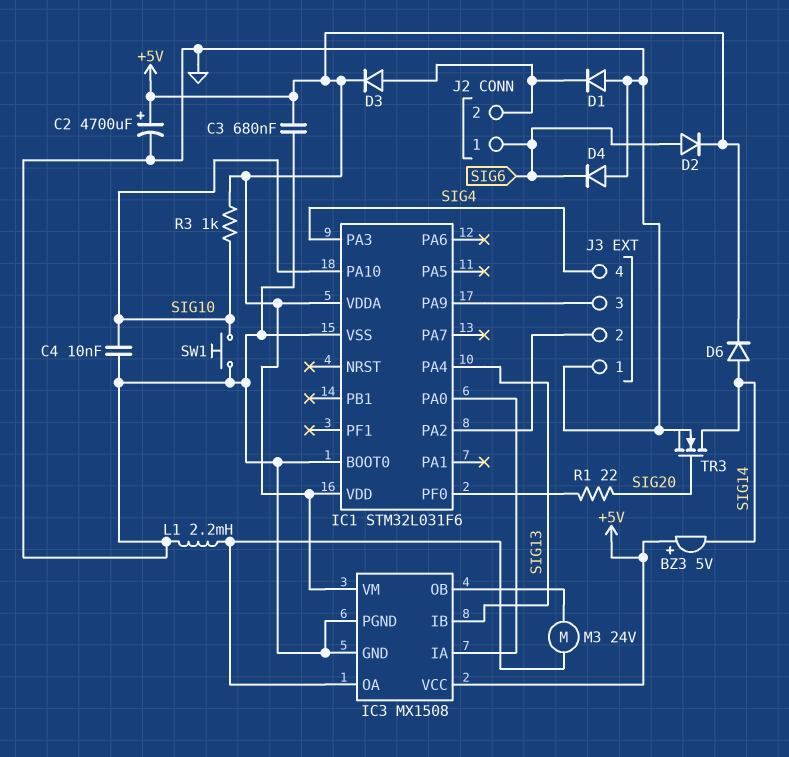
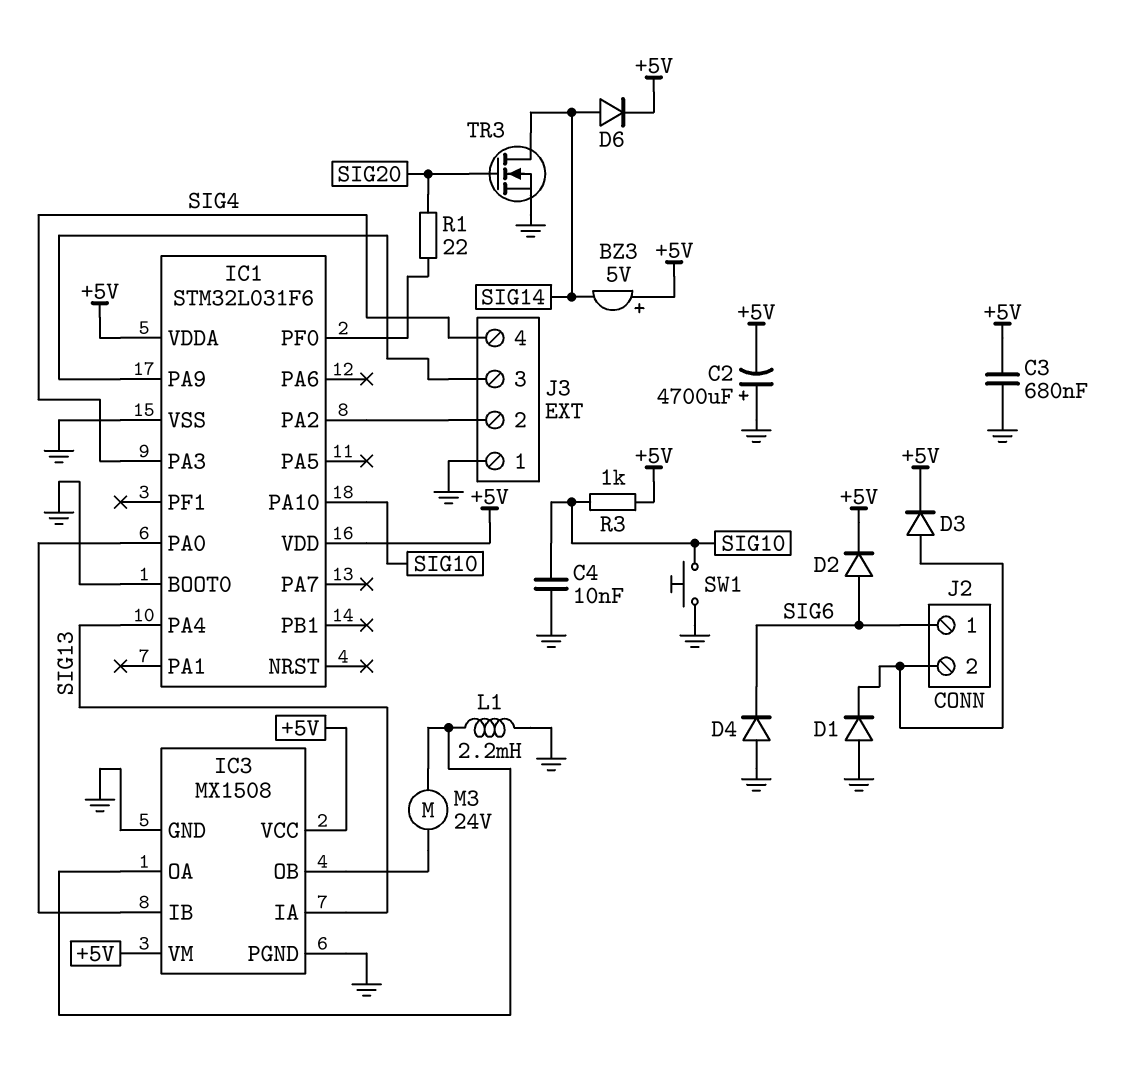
C2: 4700uF (plus +5V, minus GND) -> 4700uF (plus GND, minus +5V)
IC3 pin IA: IC1/PA0 -> SIG13
IC3 pin IB: SIG13 -> IC1/PA0

